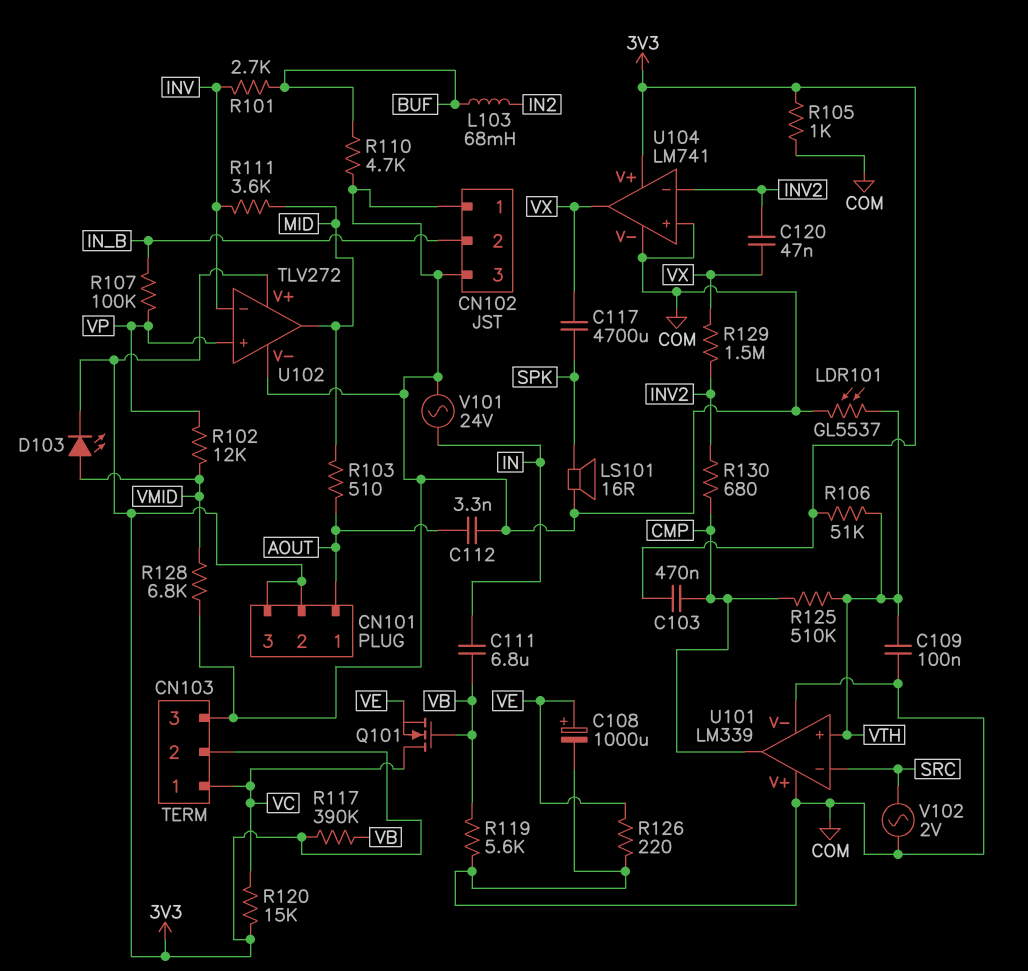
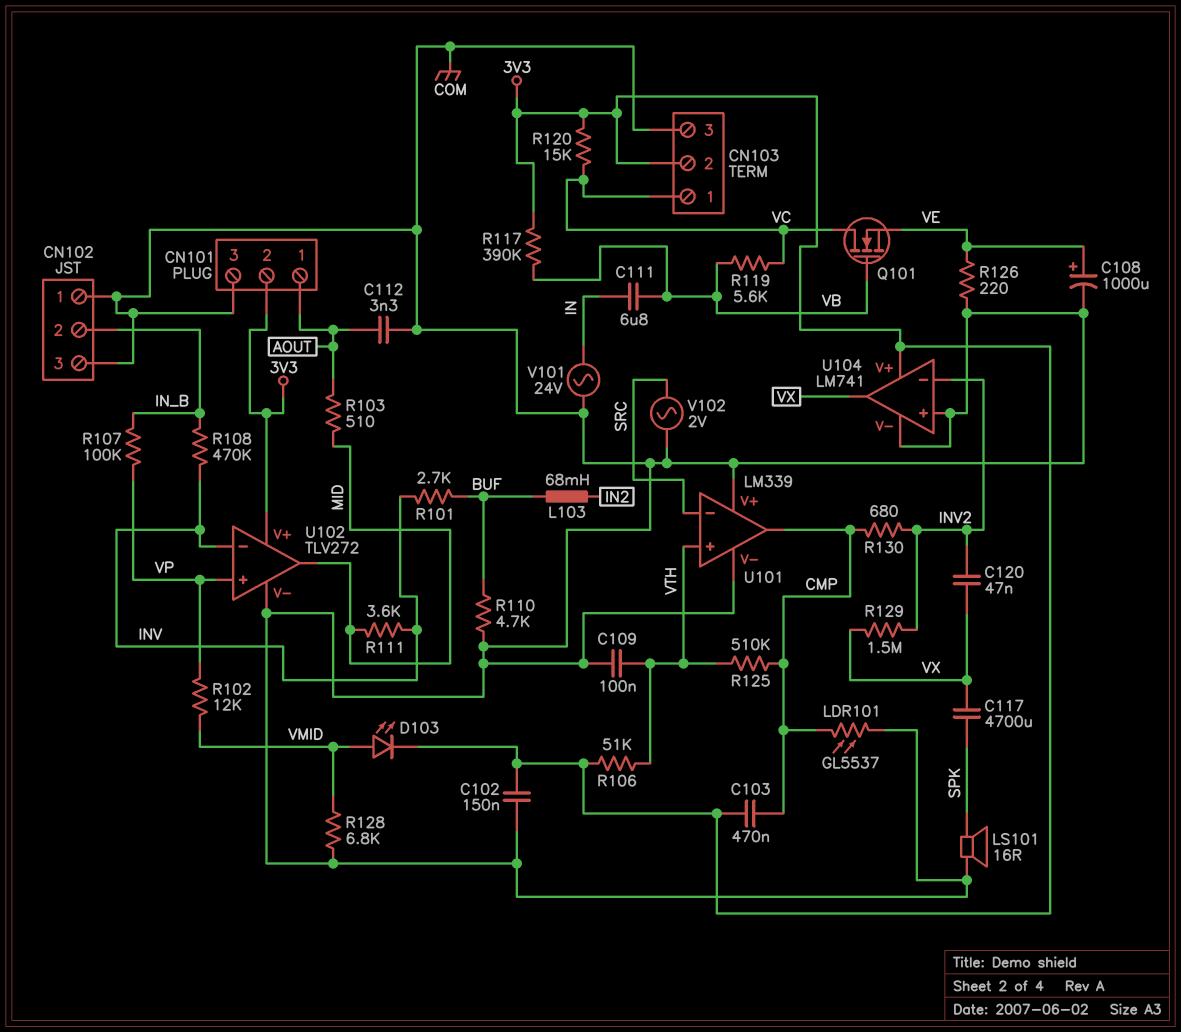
C102: none -> 150nF (3V3, COM)
CN101 pin 3: 3V3 -> COM
LDR101: GL5537 (COM, VTH) -> GL5537 (CMP, COM)
R105: 1k (3V3, COM) -> none
R108: none -> 470k (INV, IN_B)
R119: 5.6k (COM, VB) -> 5.6k (VB, VC)

